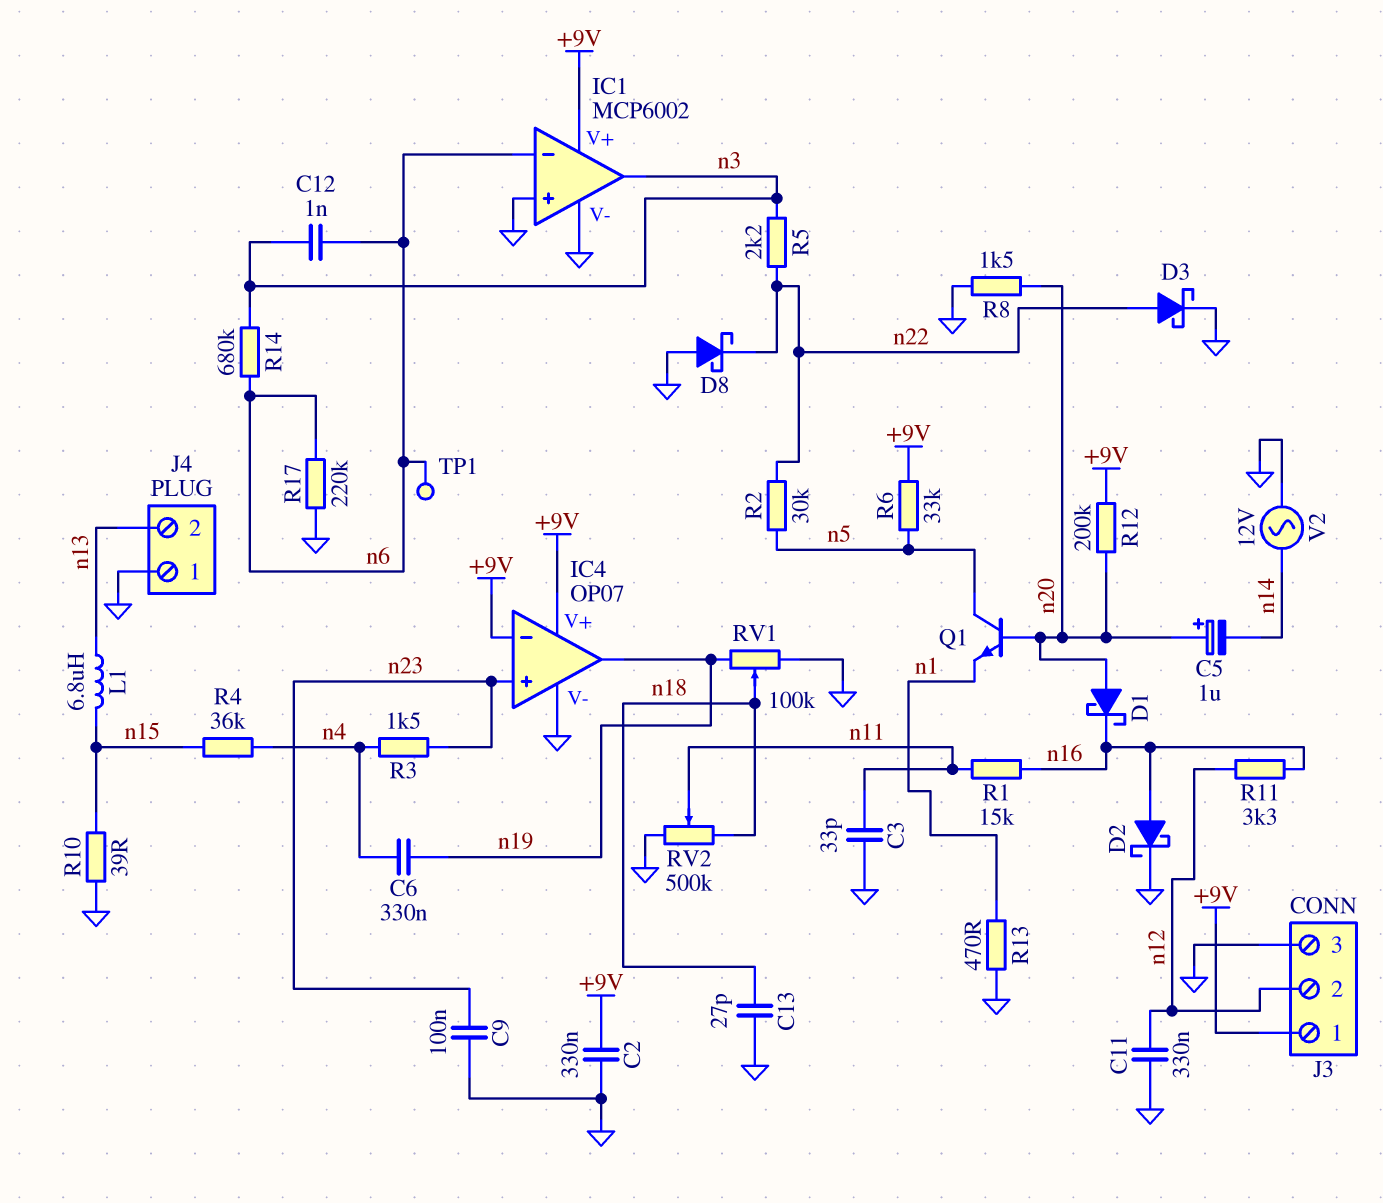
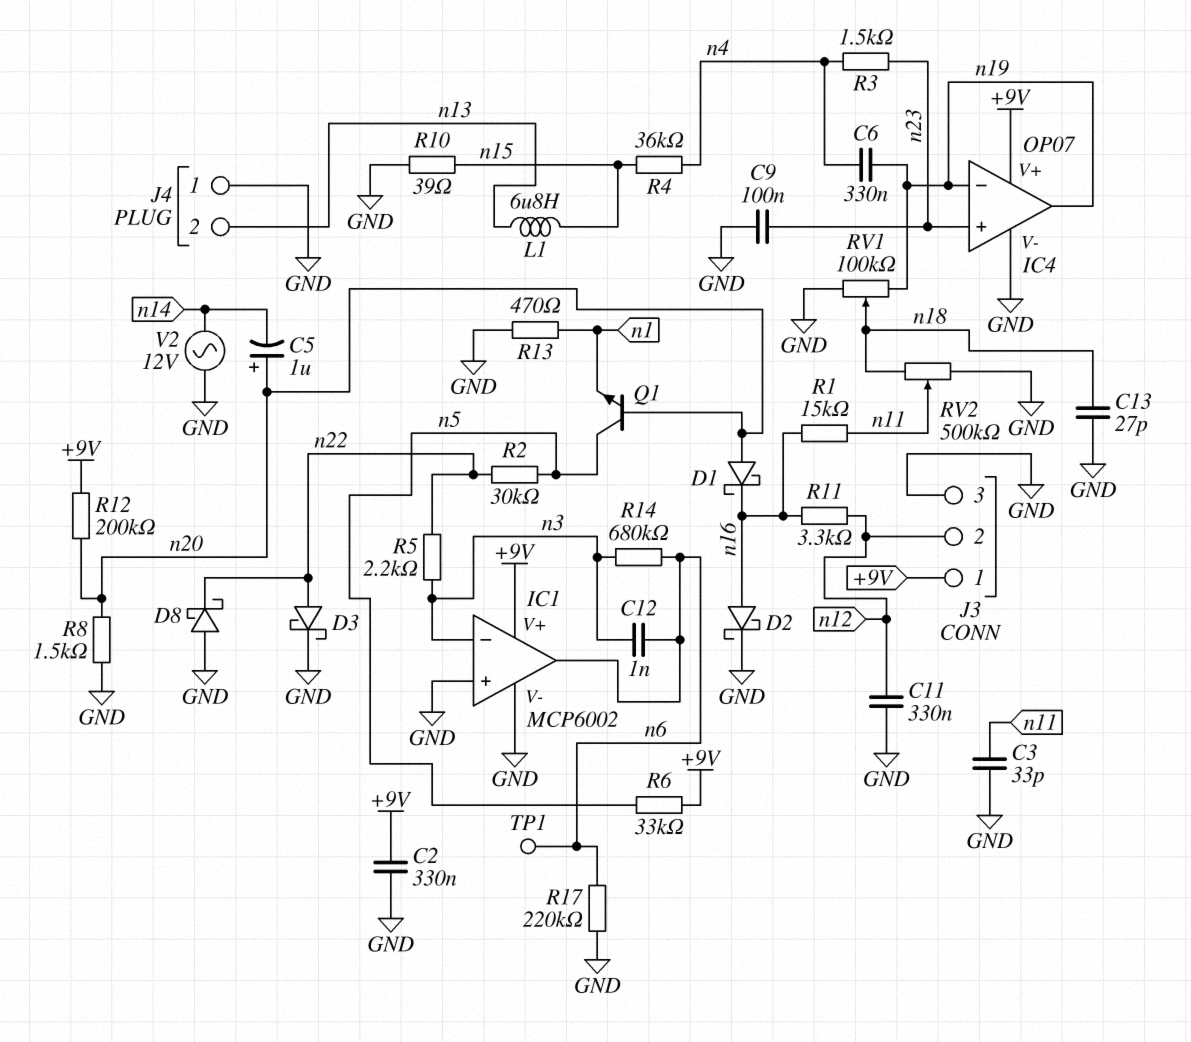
IC1 pin in-: n6 -> n3
IC1 pin out: n3 -> n6
IC4 pin in-: +9V -> n19

